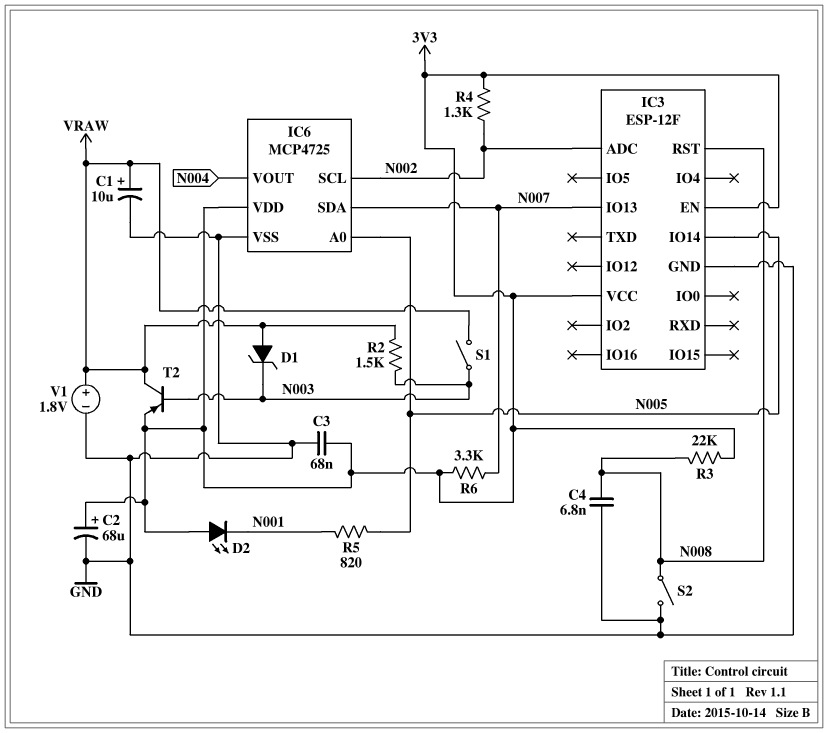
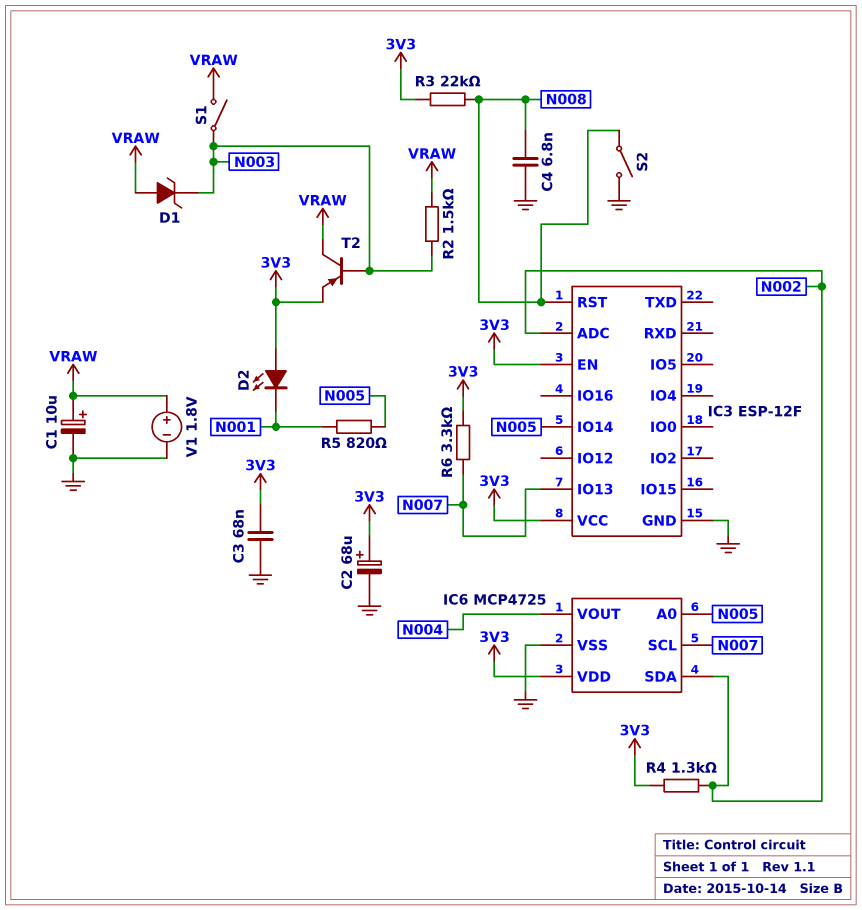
IC6 pin SCL: N002 -> N007
IC6 pin SDA: N007 -> N002

